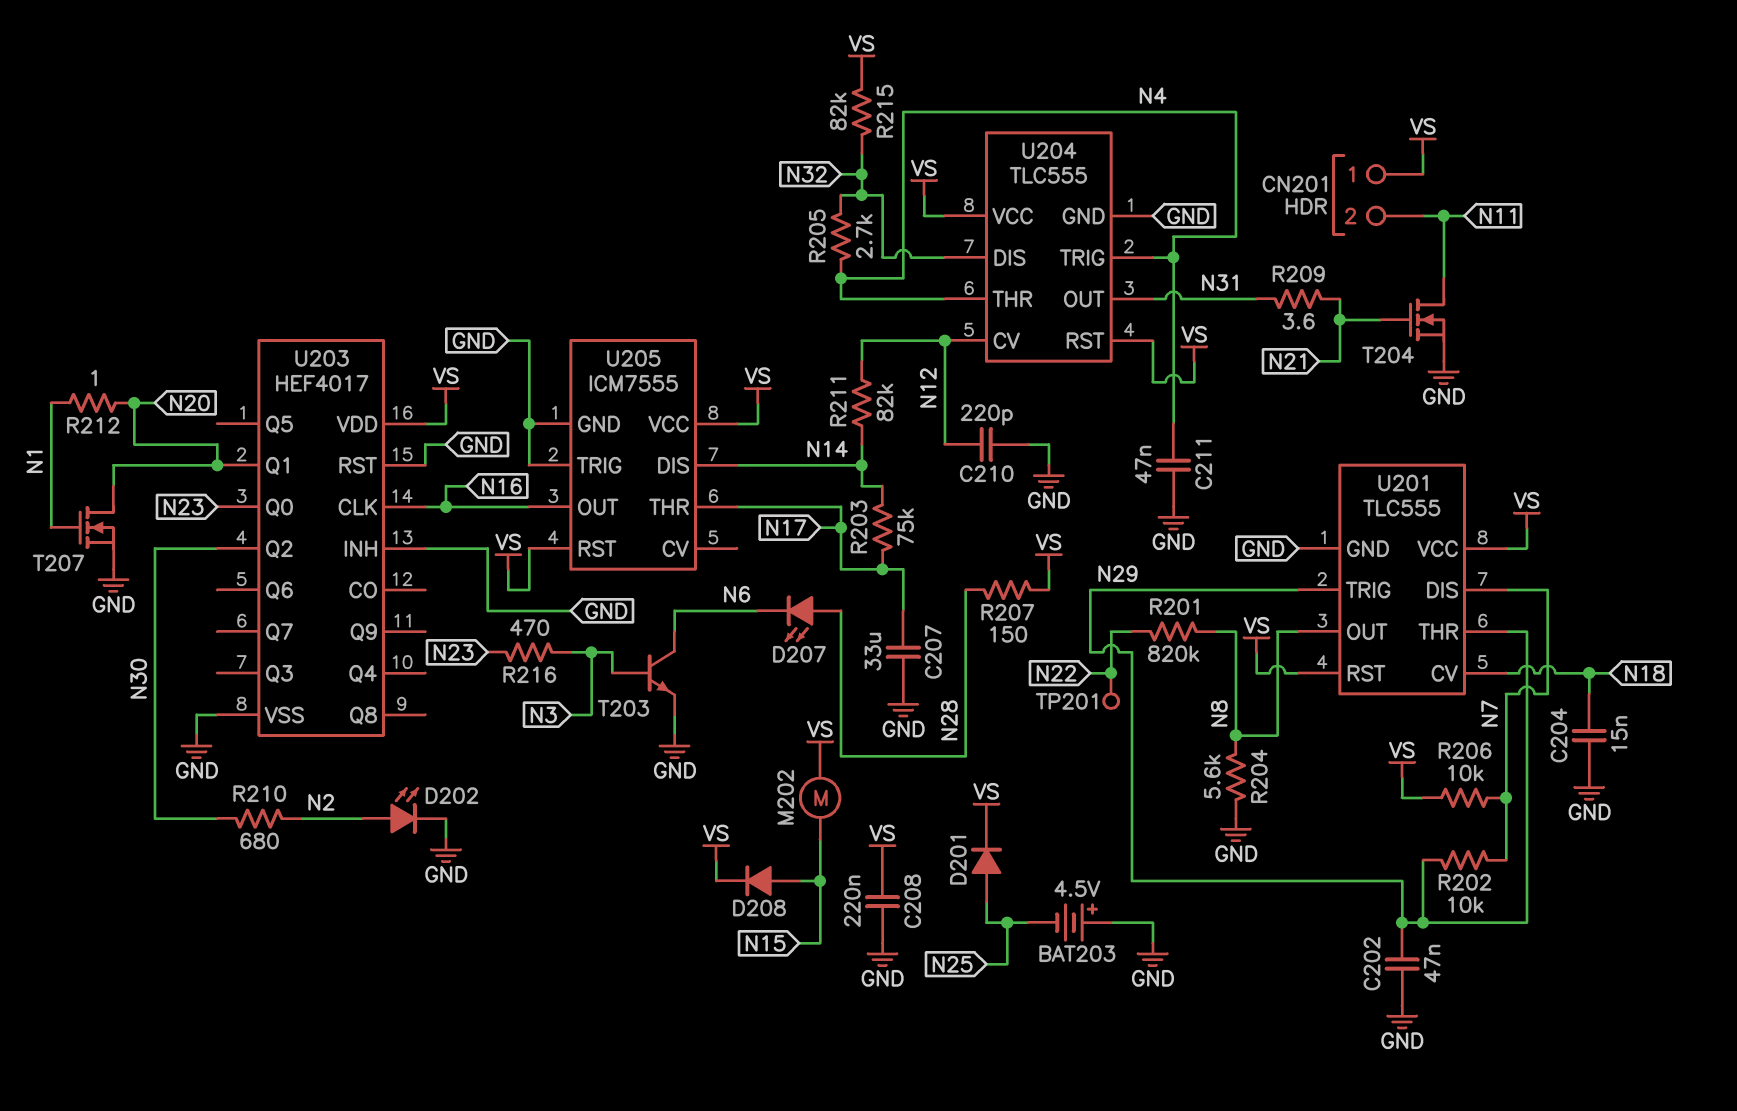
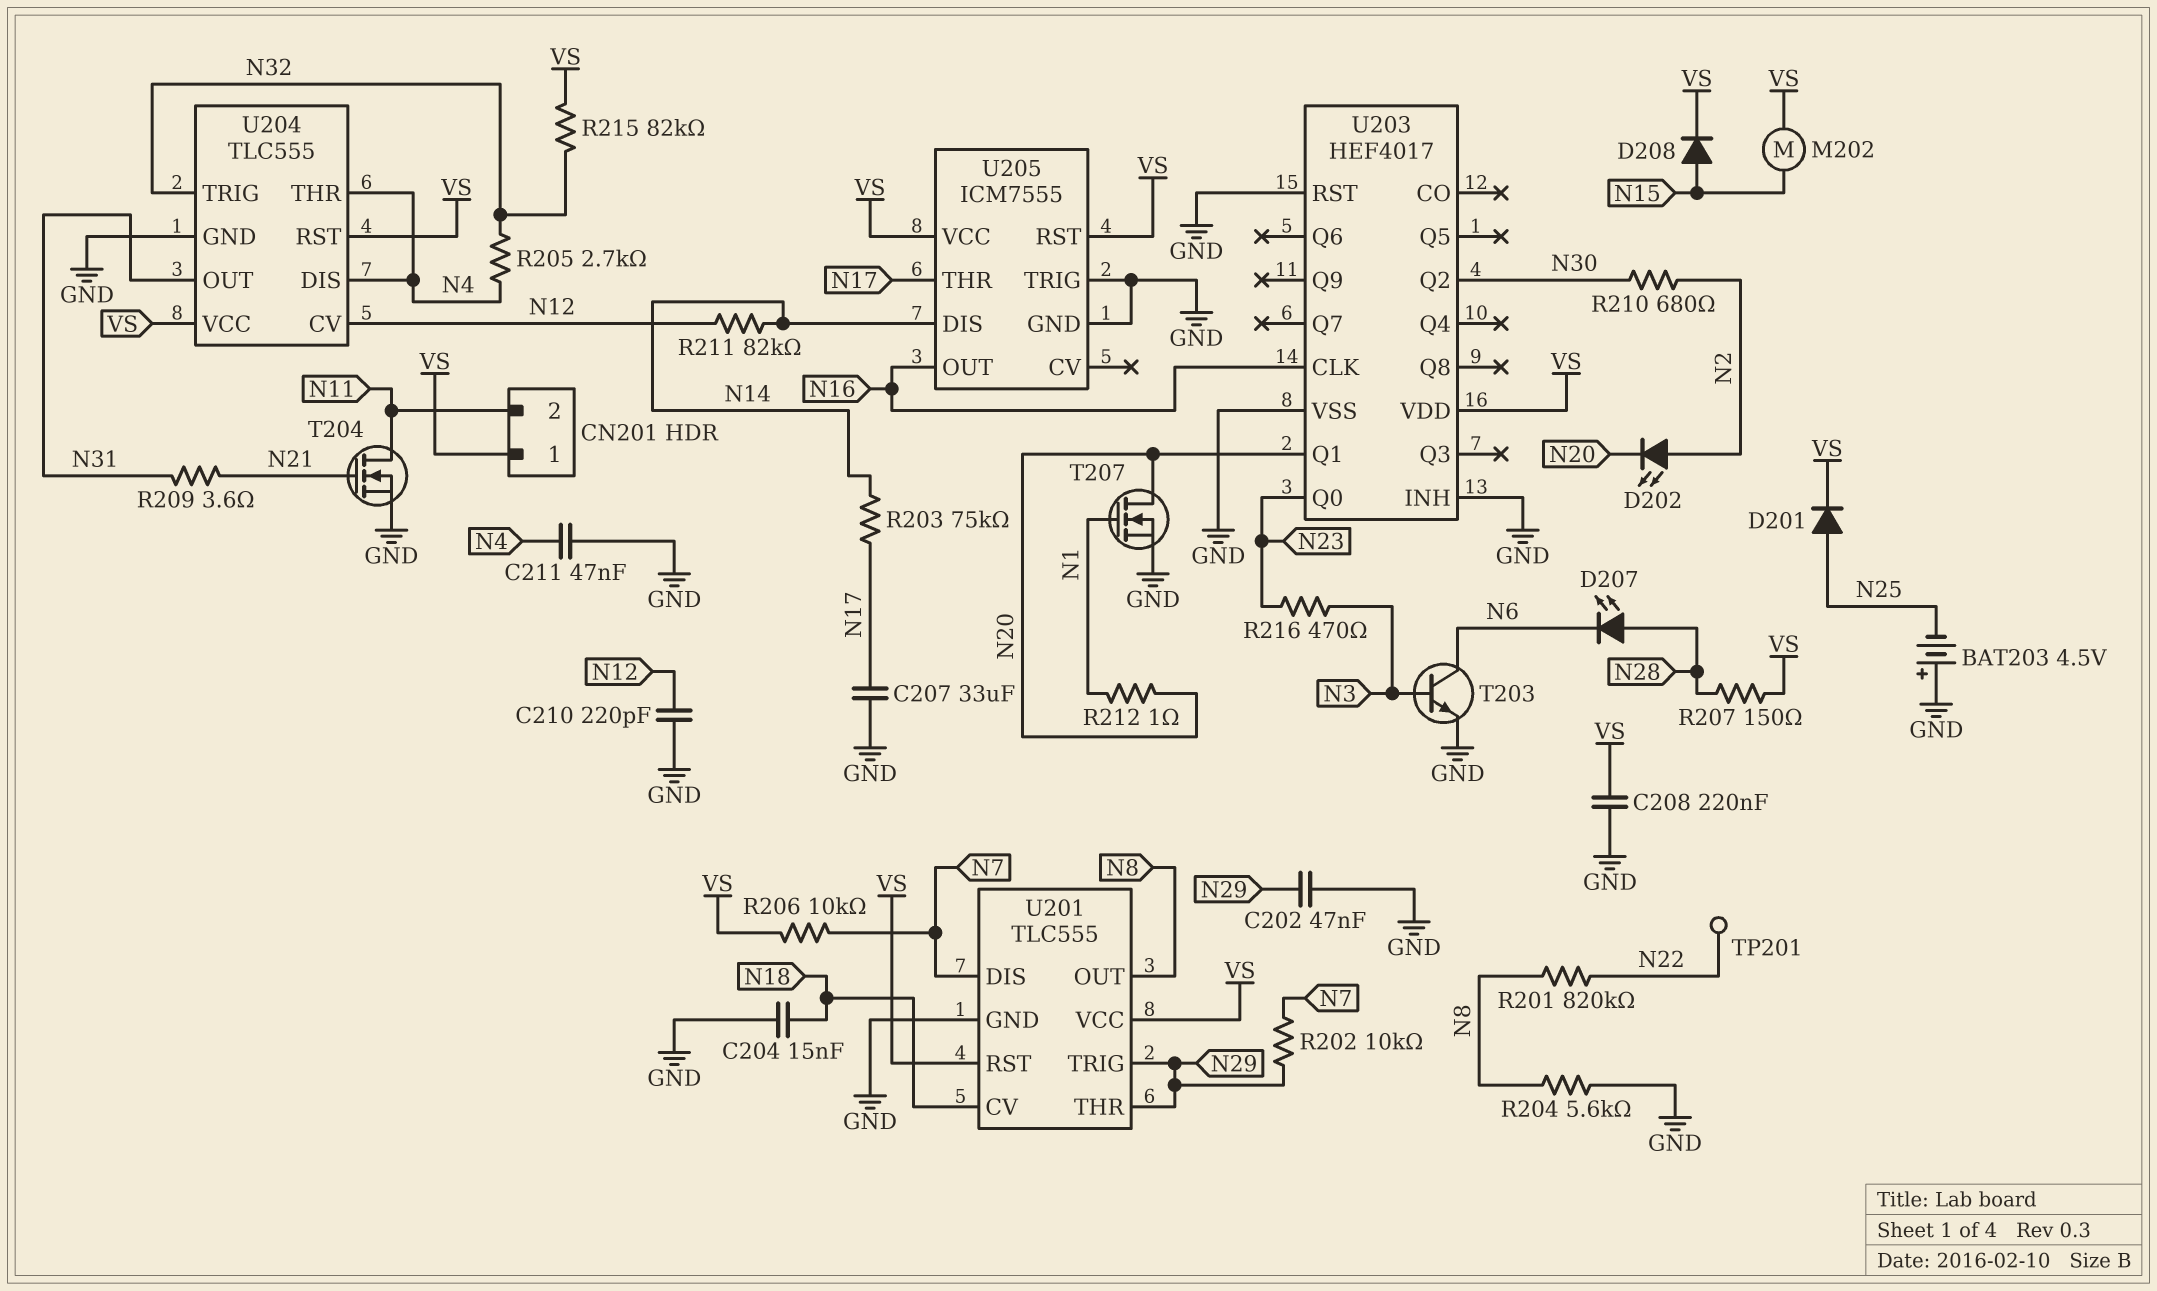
D202: LED (A N2, K GND) -> LED (A N2, K N20)
U204 pin DIS: N32 -> N4
U204 pin TRIG: N4 -> N32

